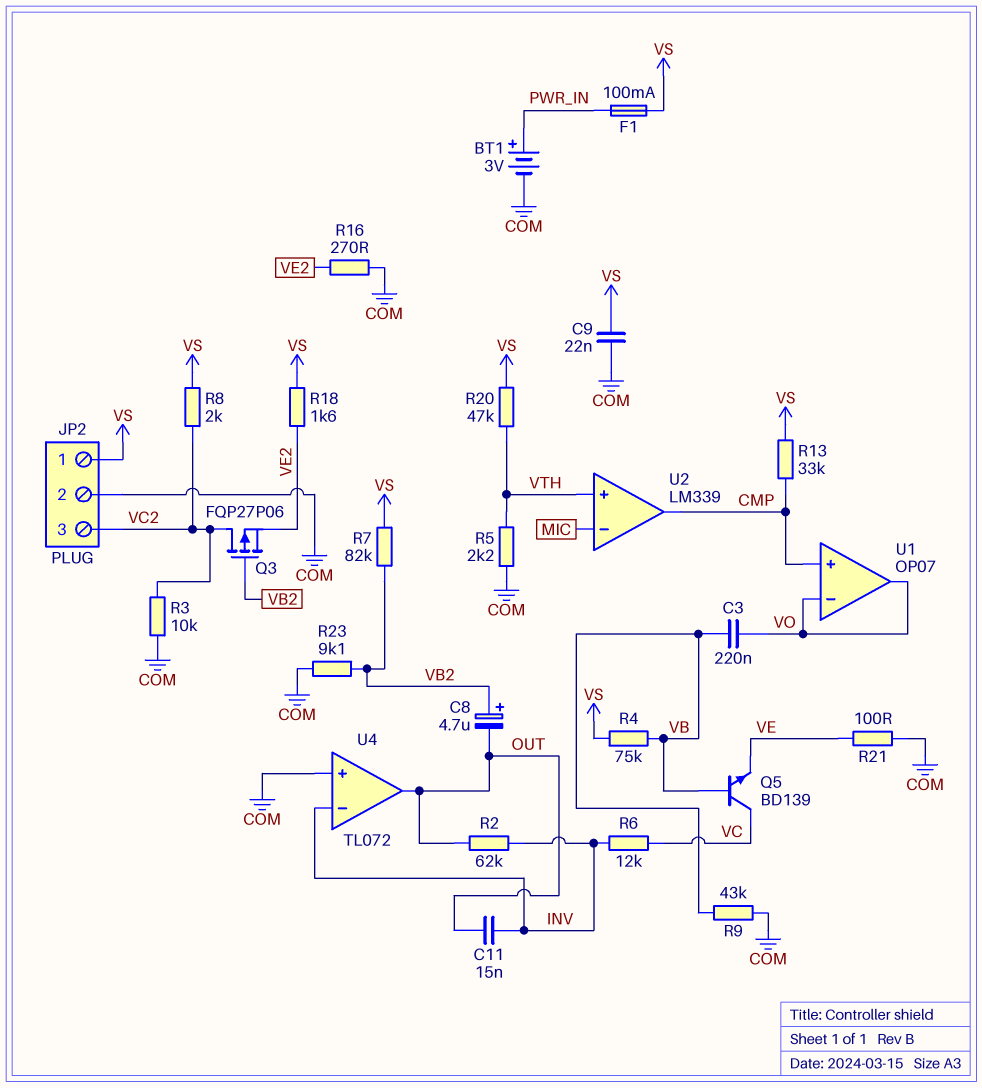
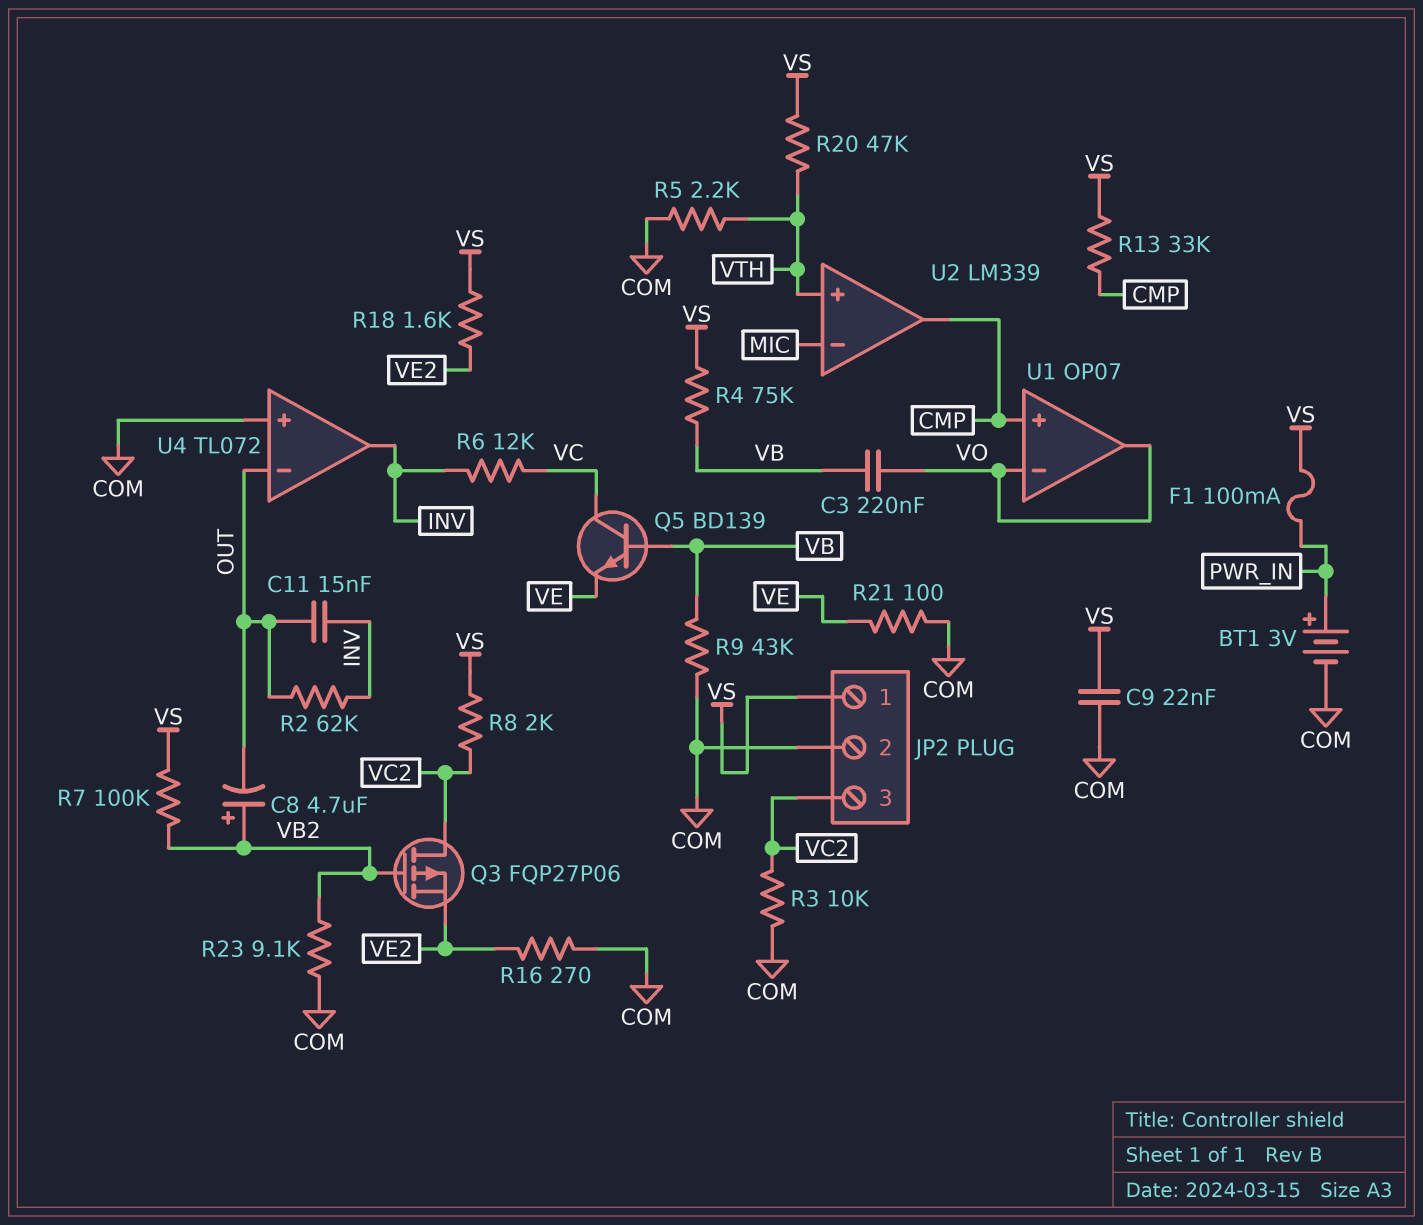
R7: 82k (VB2, VS) -> 100k (VB2, VS)
U4 pin in-: INV -> OUT
U4 pin out: OUT -> INV

